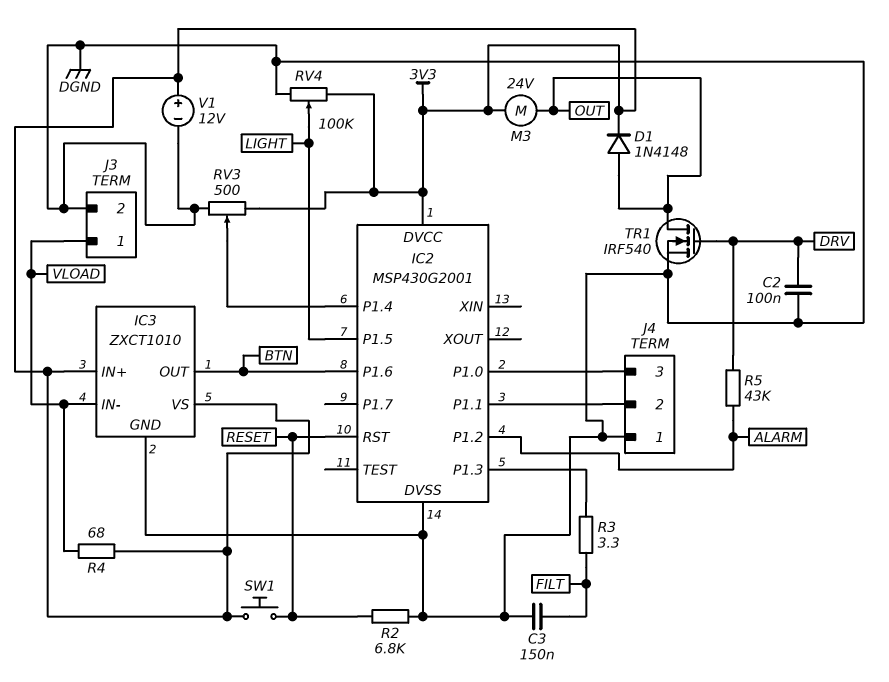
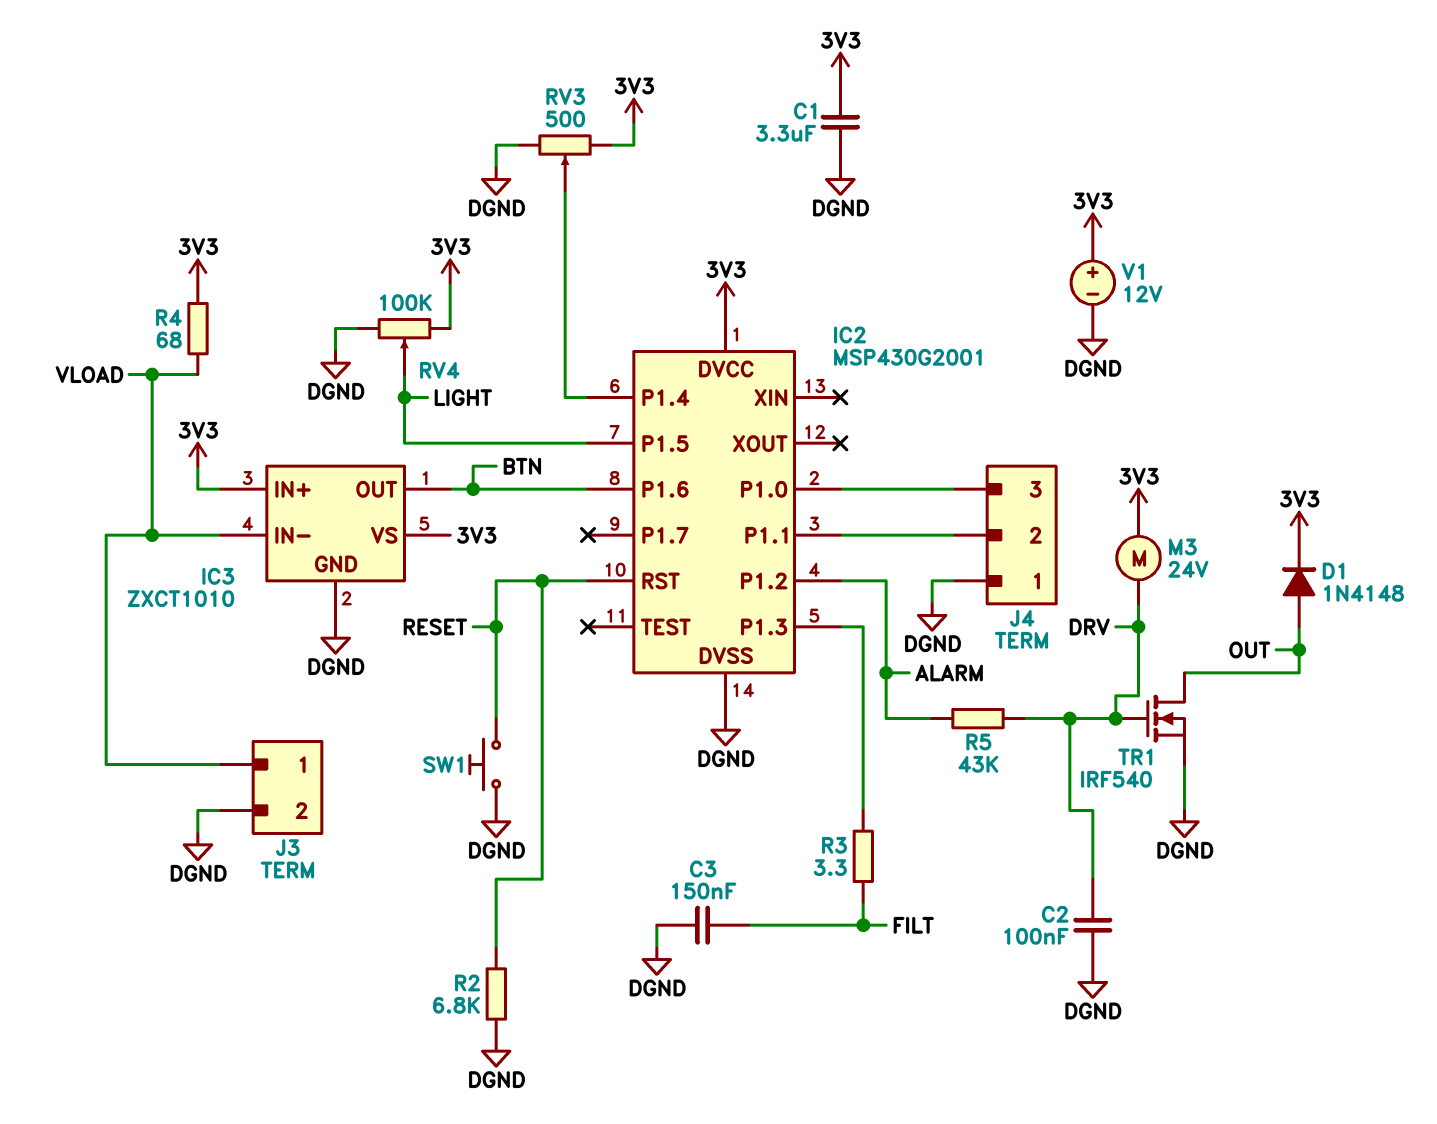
C1: none -> 3.3uF (3V3, DGND)
M3: motor 24V (3V3, OUT) -> motor 24V (3V3, DRV)
SW1: button (3V3, RESET) -> button (DGND, RESET)

